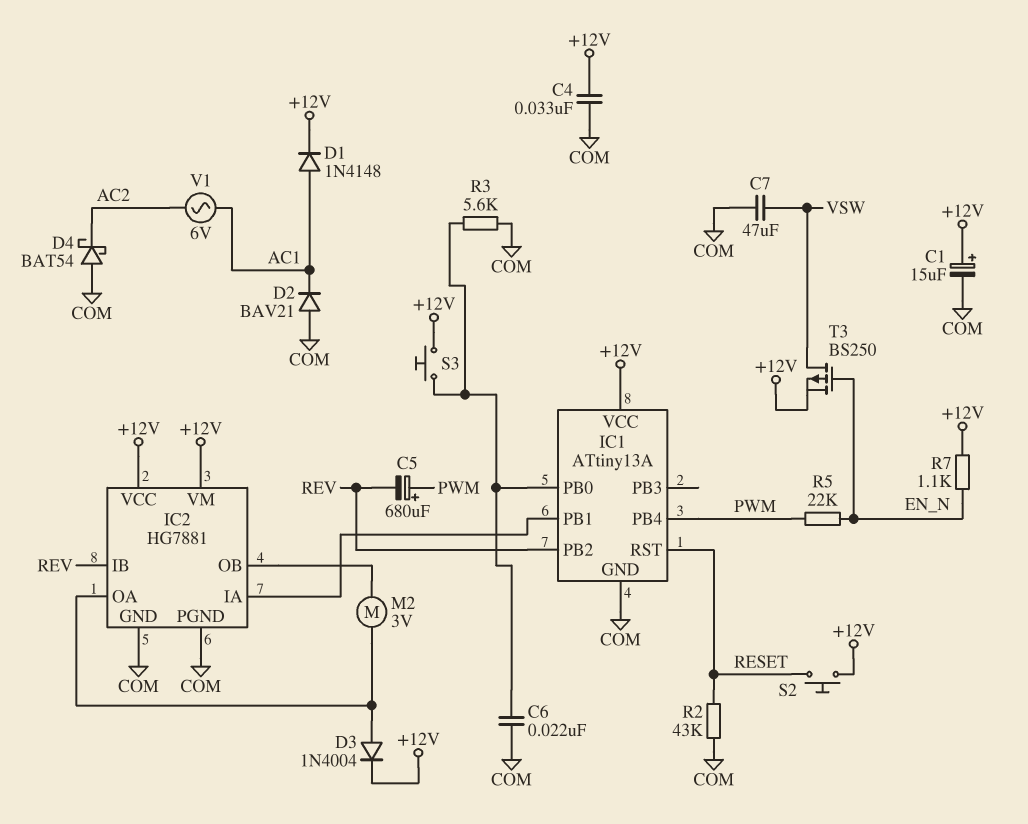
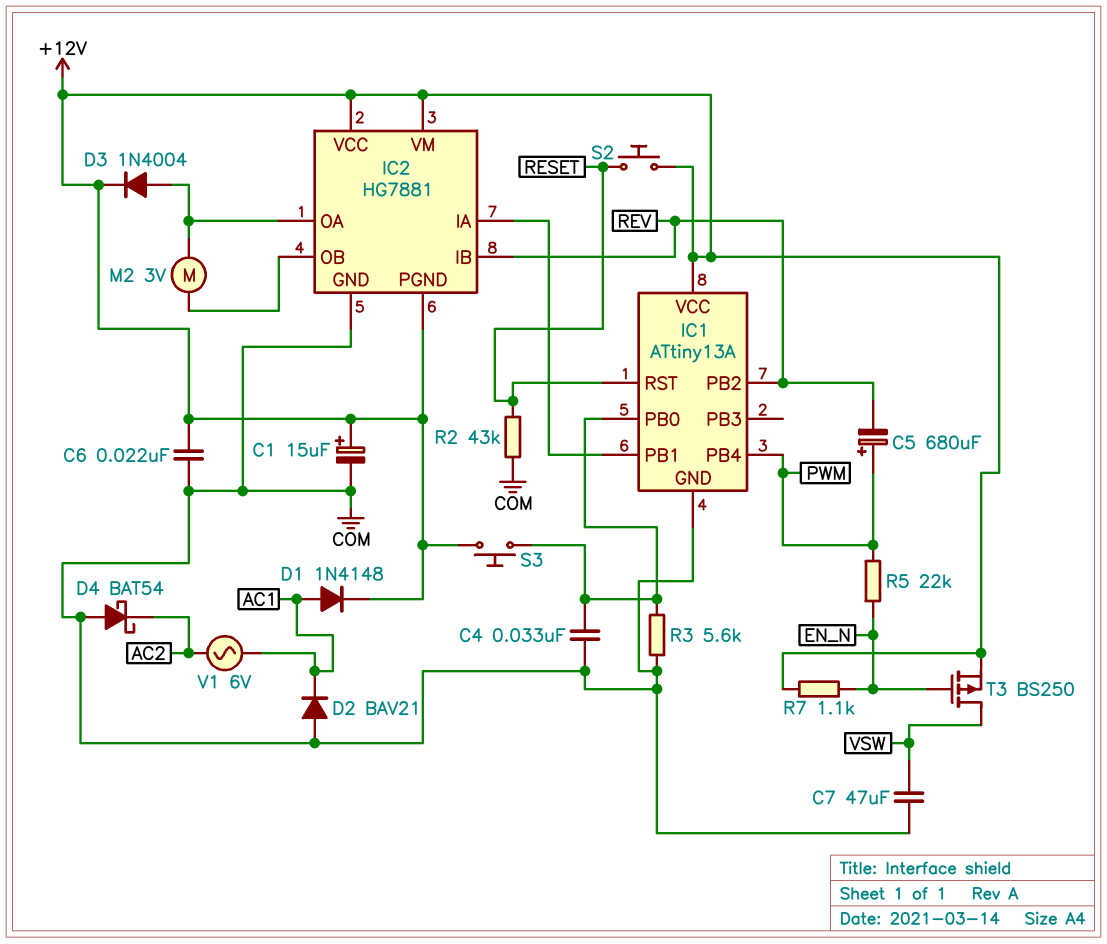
C4: 33nF (+12V, COM) -> 33nF (COM, IC1/PB0)
C6: 22nF (COM, IC1/PB0) -> 22nF (+12V, COM)
IC2 pin PGND: COM -> +12V

